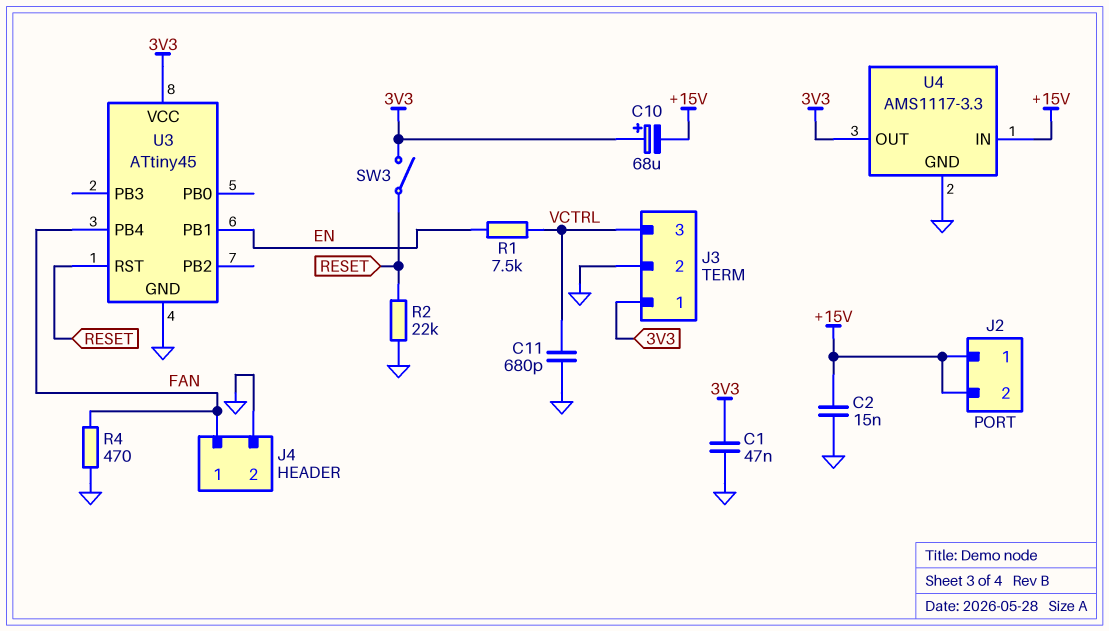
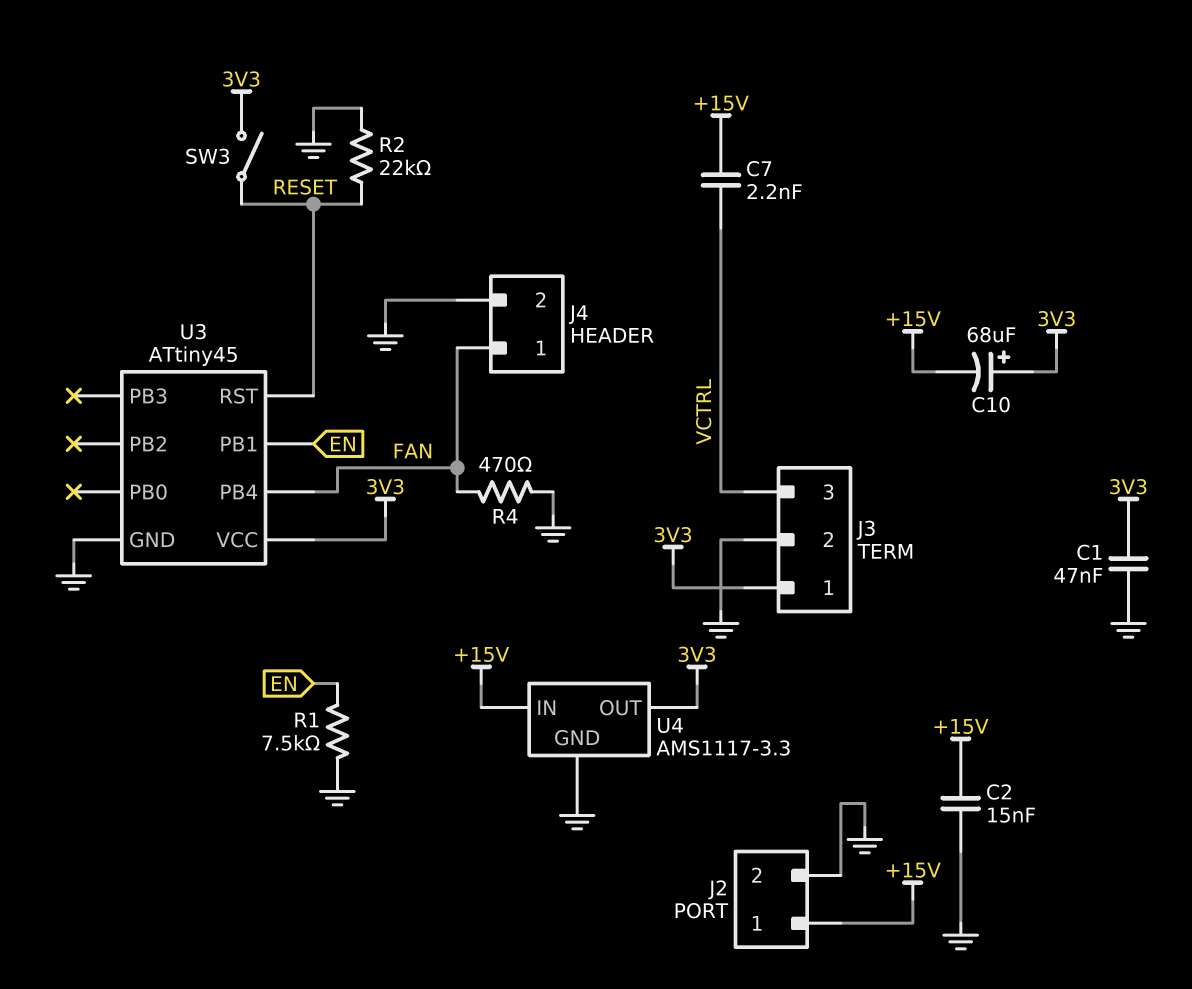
C7: none -> 2.2nF (+15V, VCTRL)
C11: 680pF (GND, VCTRL) -> none
J2 pin 2: +15V -> GND
R1: 7.5k (EN, VCTRL) -> 7.5k (EN, GND)

